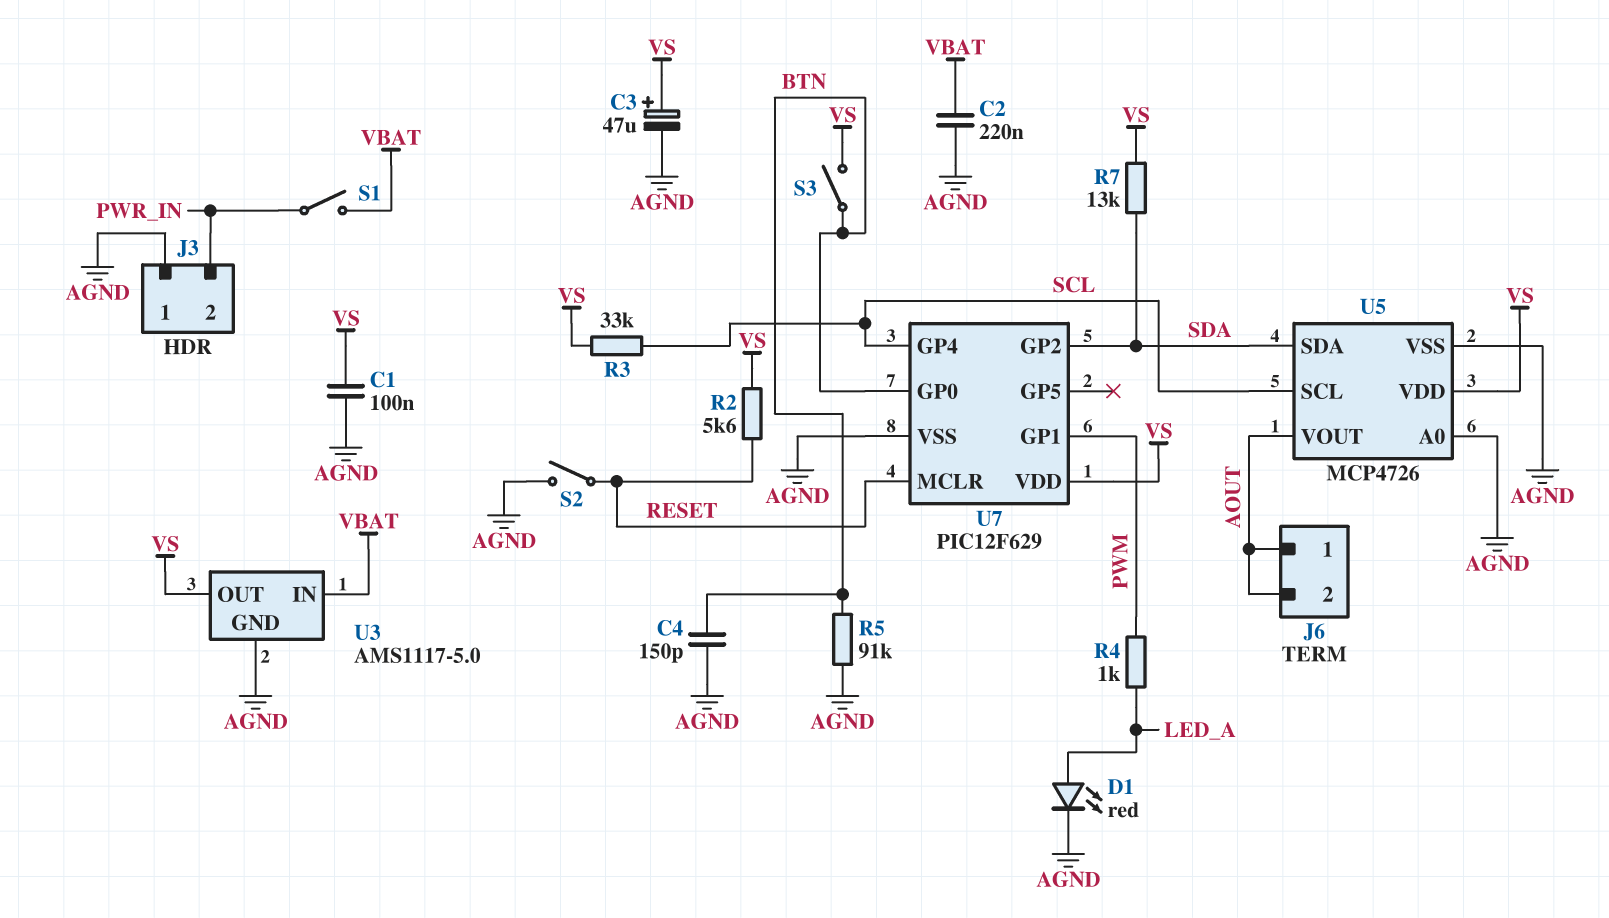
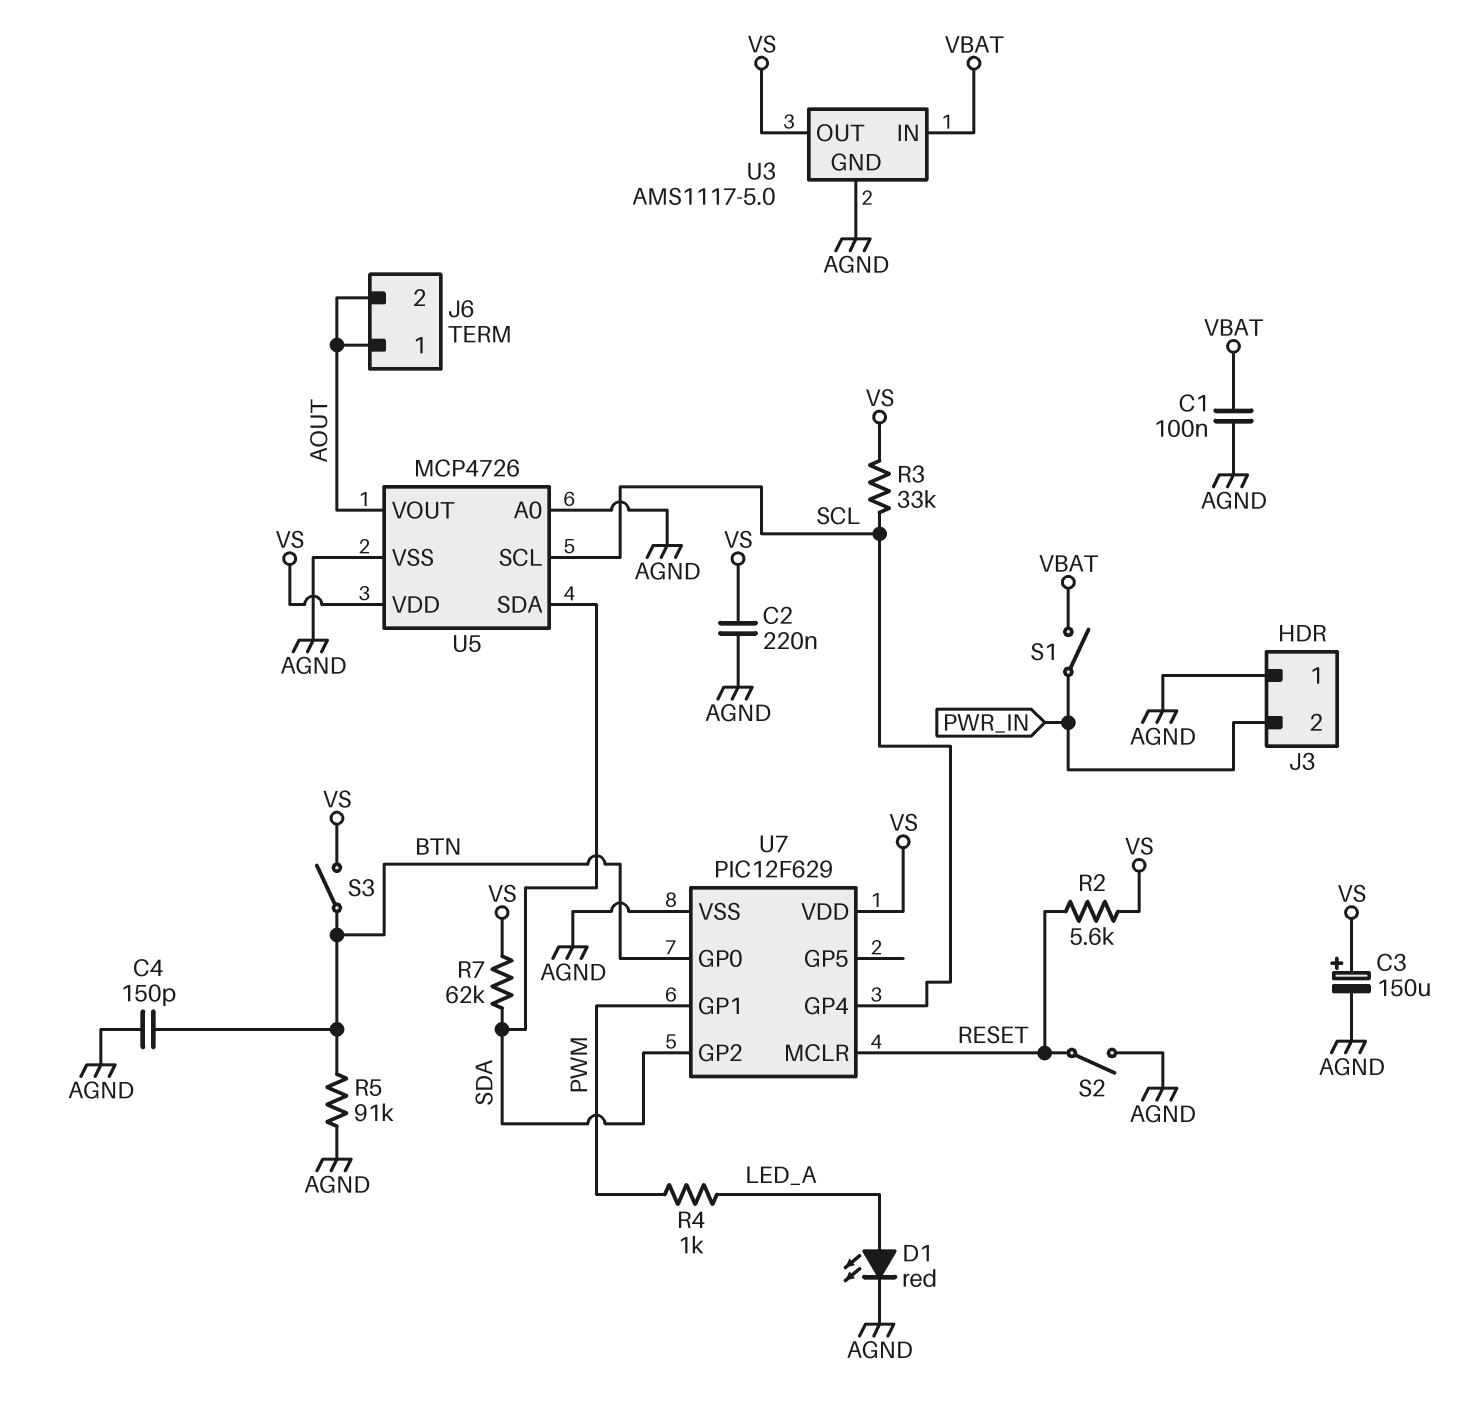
C1: 100nF (AGND, VS) -> 100nF (AGND, VBAT)
C2: 220nF (AGND, VBAT) -> 220nF (AGND, VS)
C3: 47uF (plus VS, minus AGND) -> 150uF (plus VS, minus AGND)
R7: 13k (SDA, VS) -> 62k (SDA, VS)

